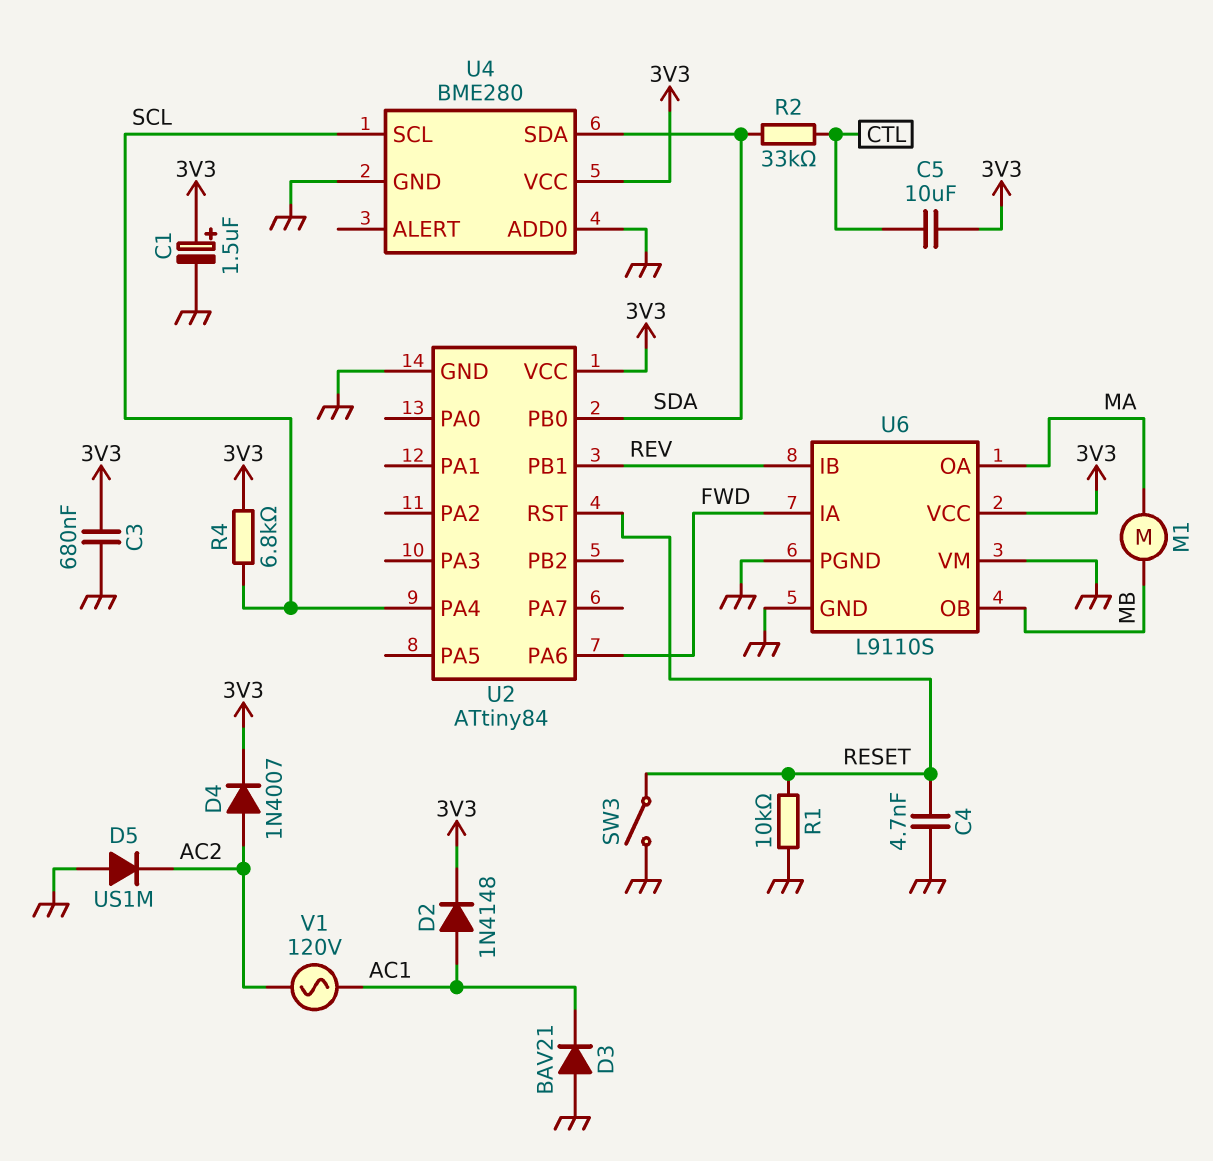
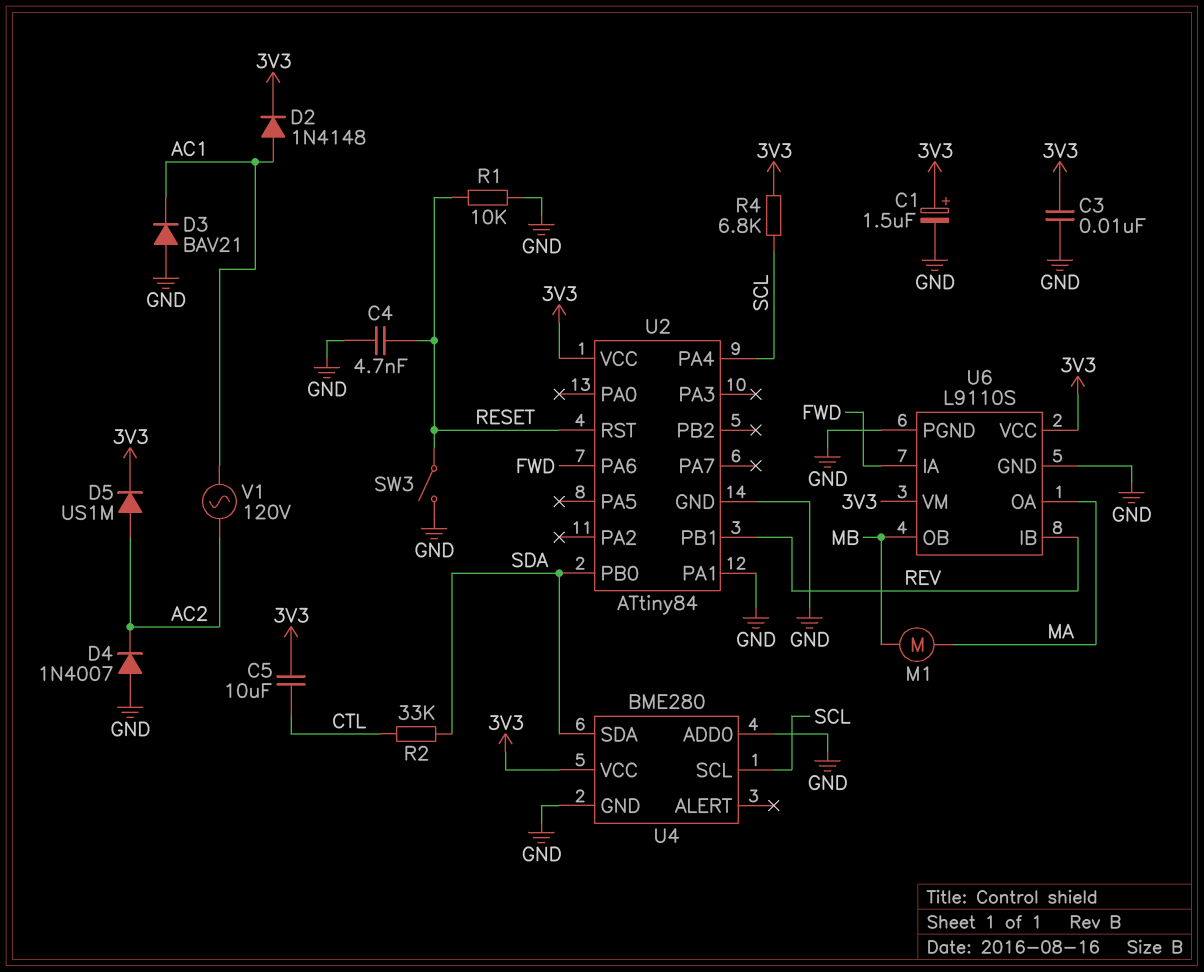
C3: 680nF (3V3, GND) -> 10nF (3V3, GND)
D4: diode 1N4007 (A AC2, K 3V3) -> diode 1N4007 (A GND, K AC2)
D5: diode US1M (A GND, K AC2) -> diode US1M (A AC2, K 3V3)
U2 pin PA1: none -> GND
U6 pin VM: GND -> 3V3

